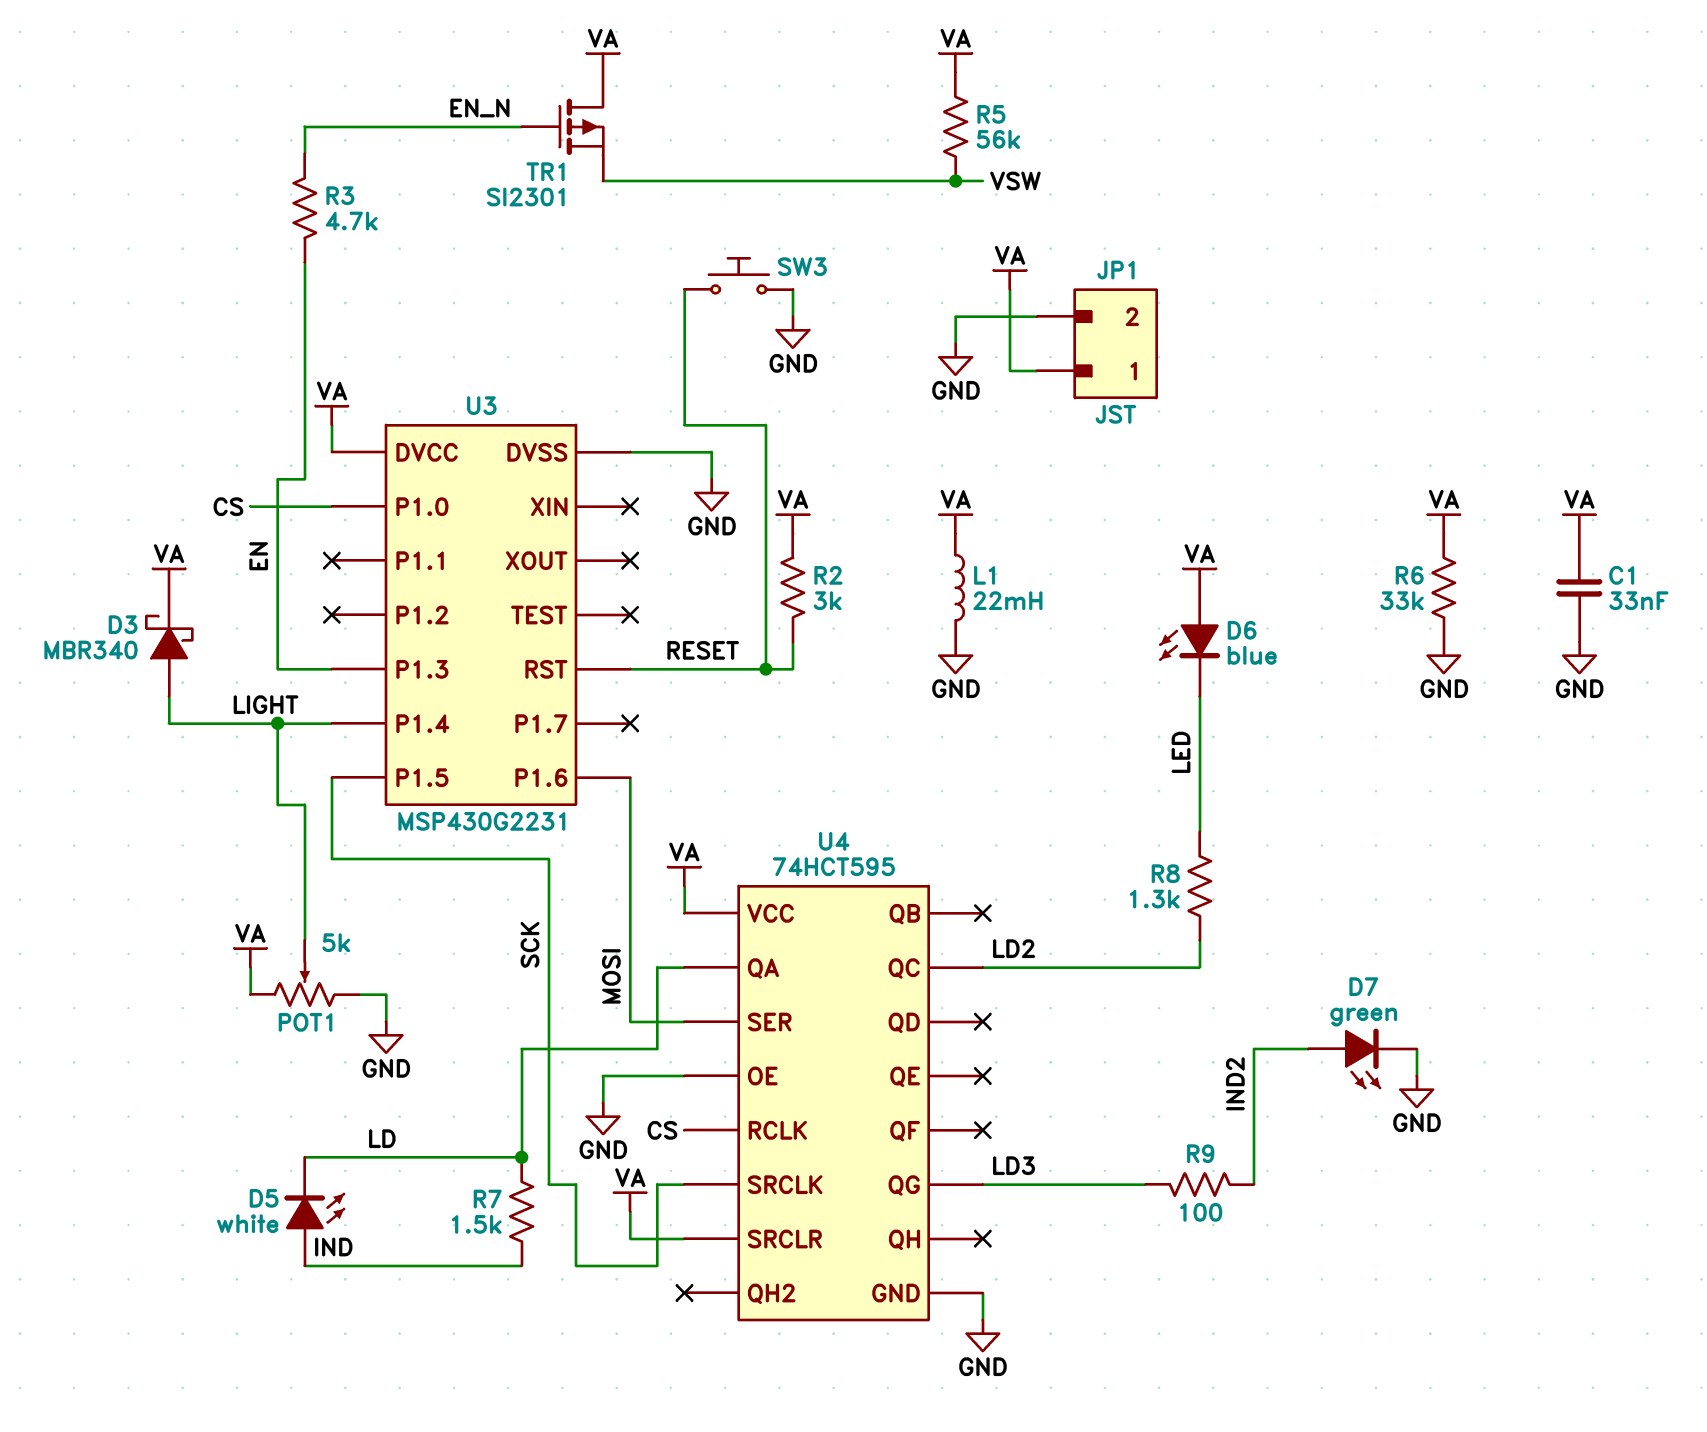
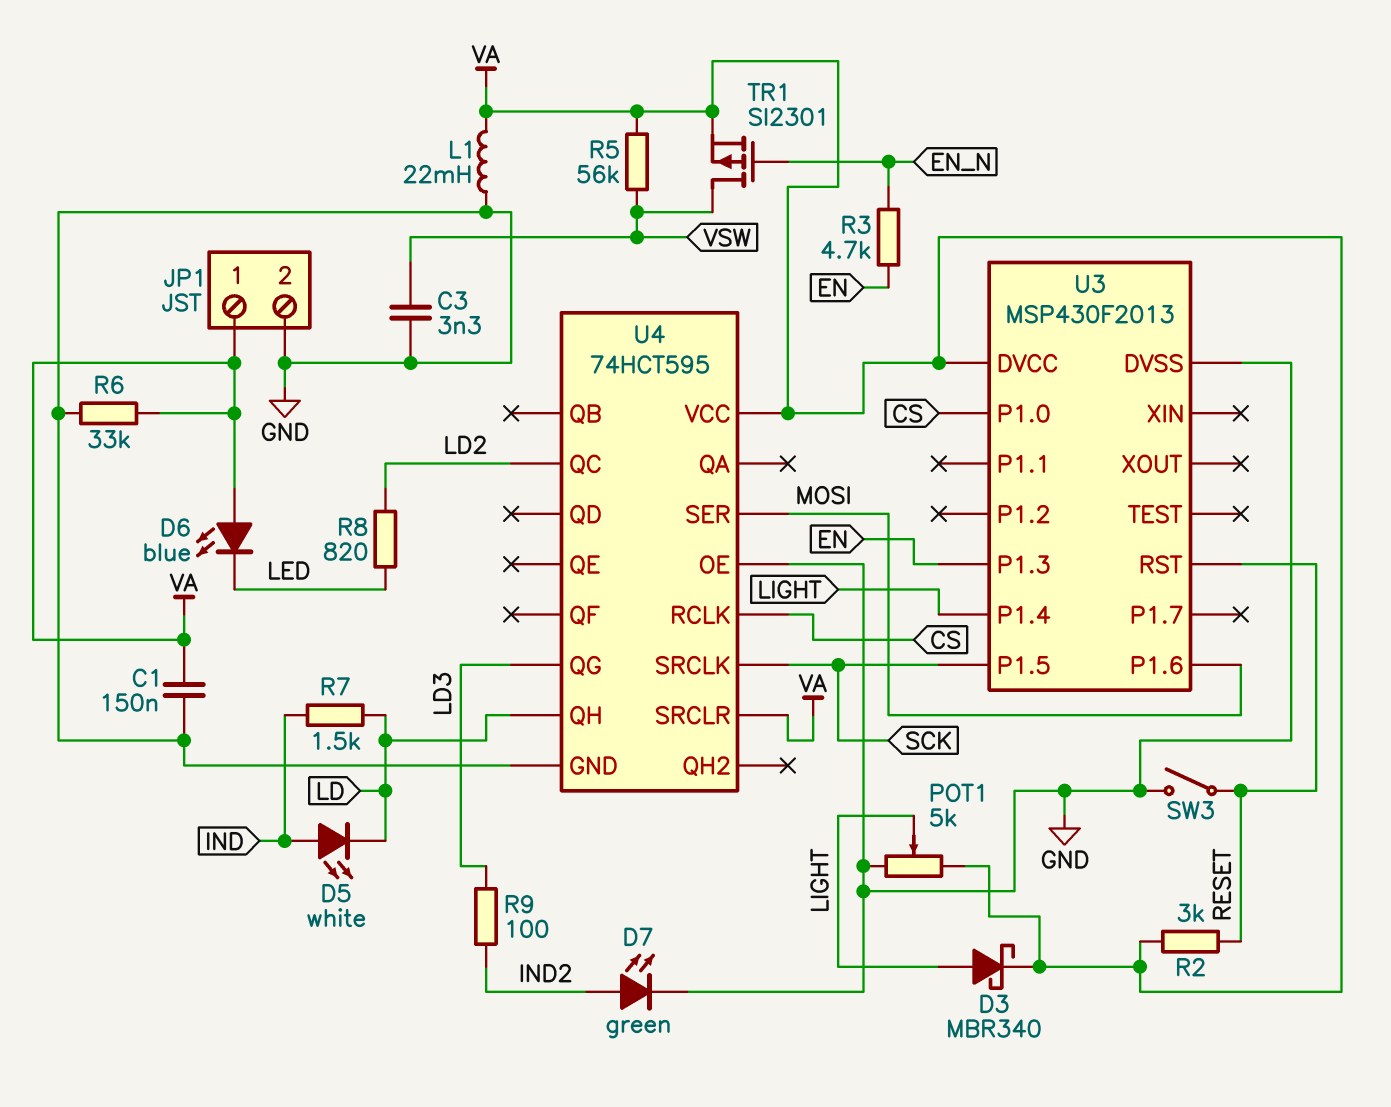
C1: 33nF (GND, VA) -> 150nF (GND, VA)
C3: none -> 3.3nF (GND, VSW)
R8: 1.3k (LD2, LED) -> 820 (LD2, LED)
SW3: button (GND, RESET) -> switch (GND, RESET)
TR1: PMOS SI2301 (G EN_N, D VA, S VSW) -> PMOS SI2301 (G EN_N, D VSW, S VA)
U3: MSP430G2231 -> MSP430F2013
U4 pin QA: LD -> none
U4 pin QH: none -> LD

